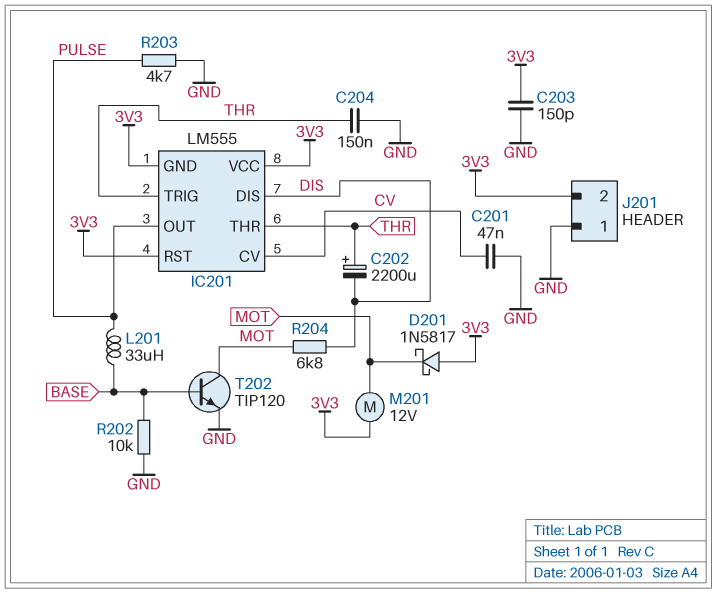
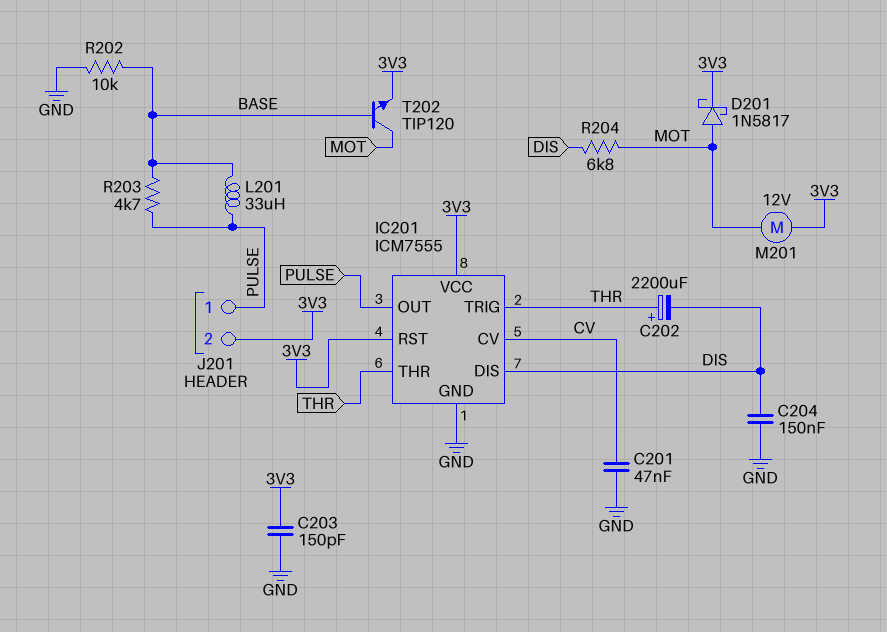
C204: 150nF (GND, THR) -> 150nF (DIS, GND)
D201: schottky 1N5817 (A 3V3, K MOT) -> schottky 1N5817 (A MOT, K 3V3)
IC201: LM555 -> ICM7555
IC201 pin GND: 3V3 -> GND
J201 pin 1: GND -> PULSE
R203: 4.7k (GND, PULSE) -> 4.7k (BASE, PULSE)
T202: NPN TIP120 (B BASE, C MOT, E GND) -> NPN TIP120 (B BASE, C MOT, E 3V3)

